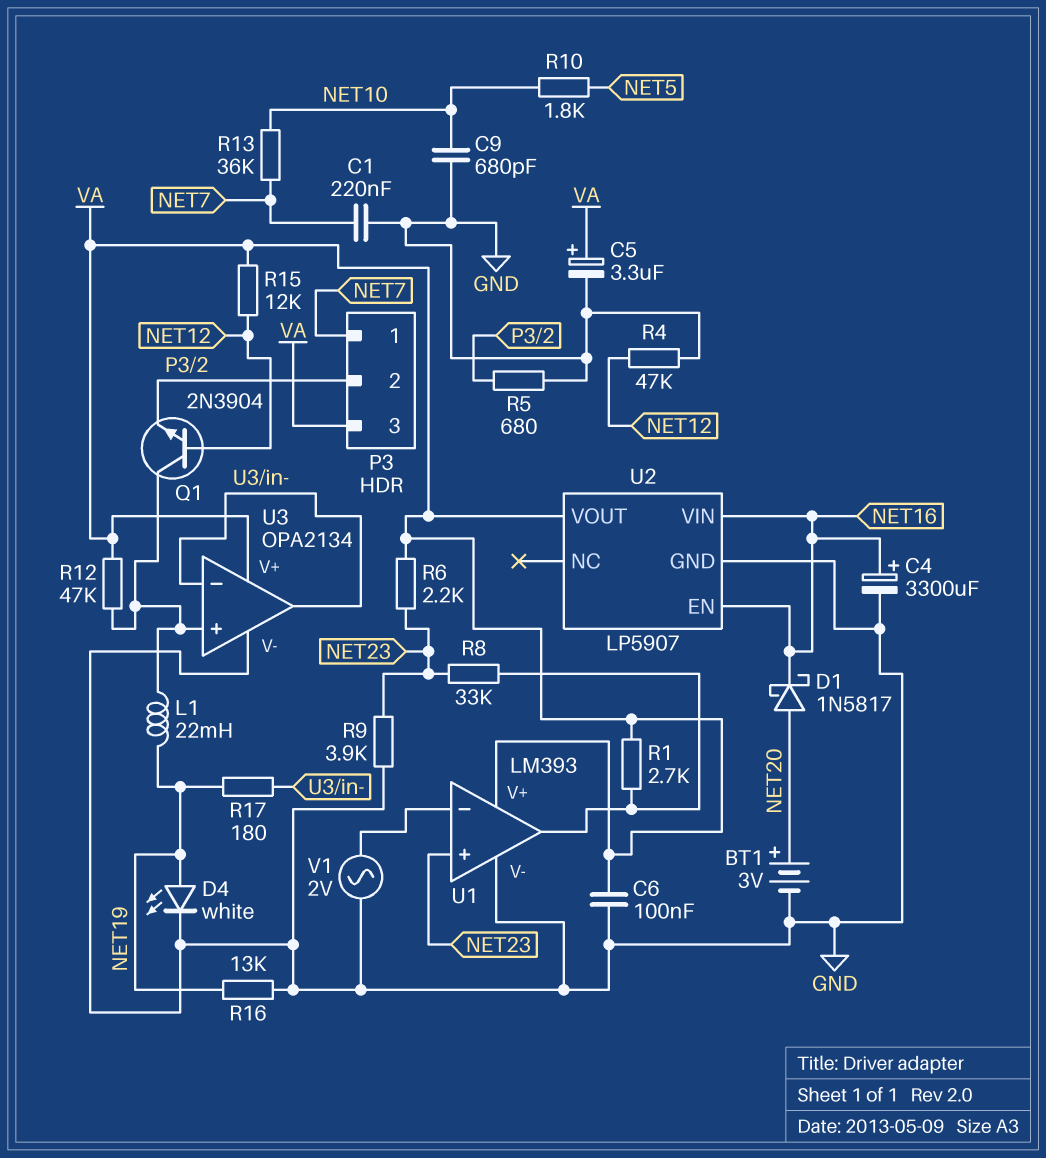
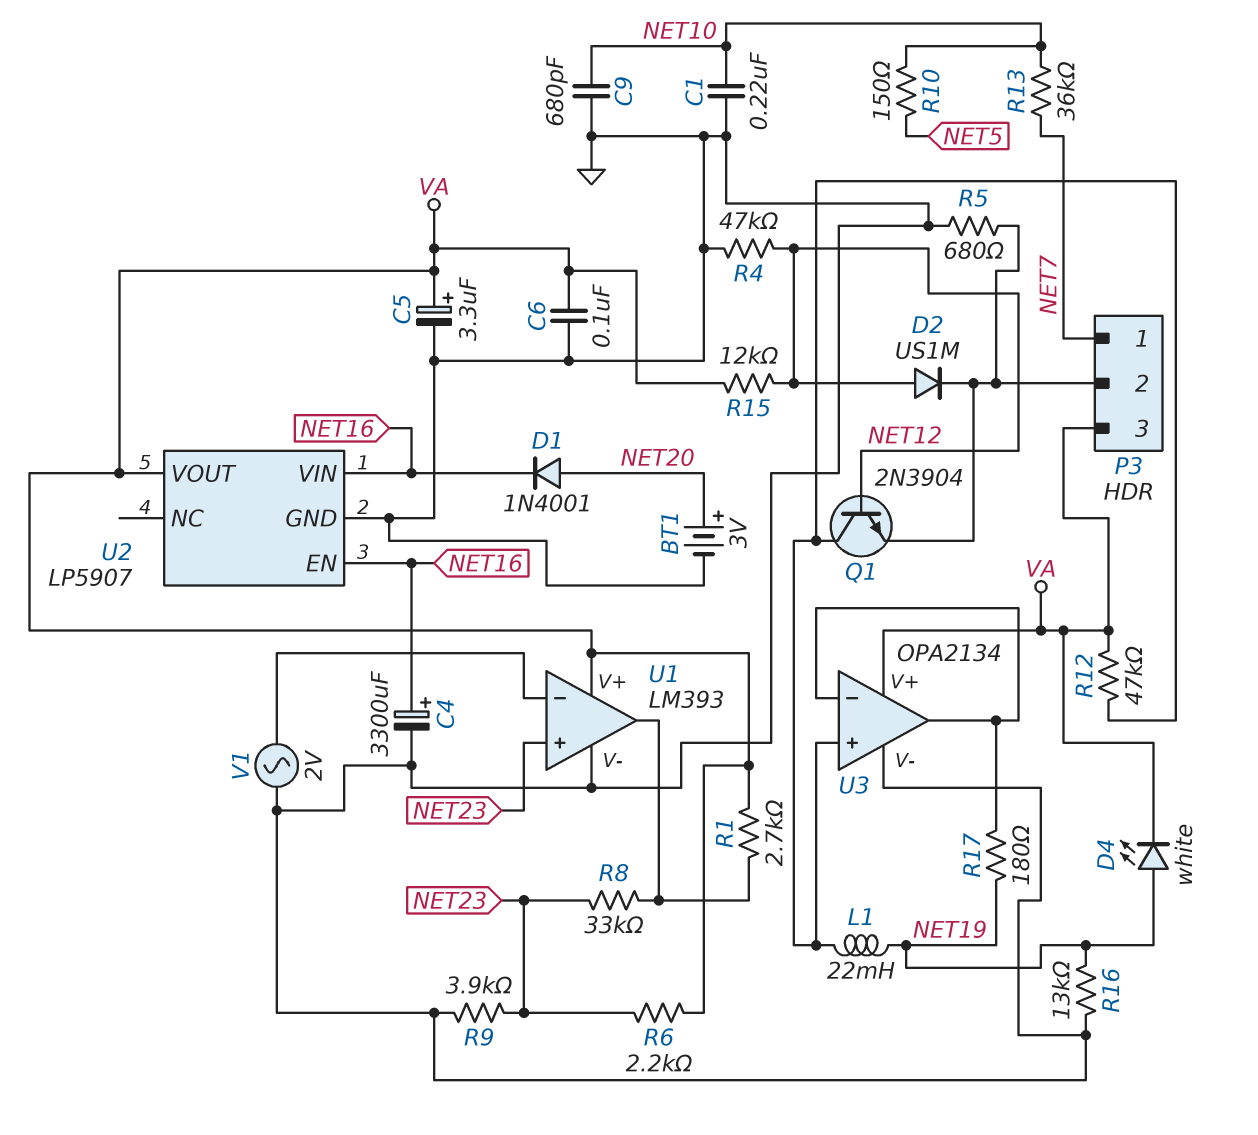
C1: 220nF (GND, NET7) -> 220nF (GND, NET10)
D1: schottky 1N5817 (A NET20, K NET16) -> diode 1N4001 (A NET20, K NET16)
D2: none -> diode US1M (A NET12, K P3/2)
D4: LED white (A NET19, K GND) -> LED white (A NET19, K VA)
R10: 1.8k (NET5, NET10) -> 150 (NET5, NET10)

